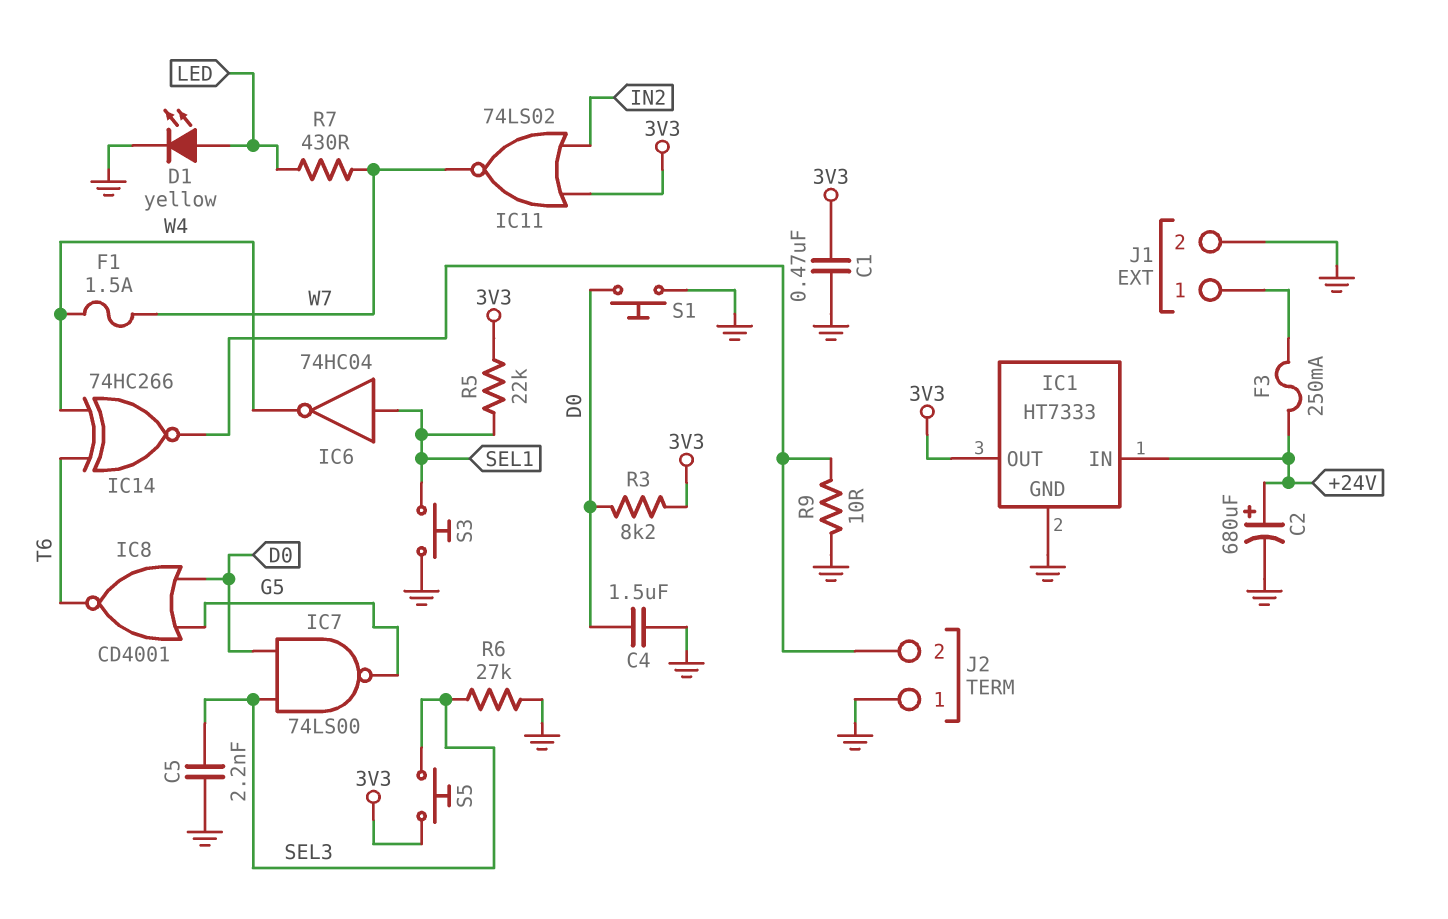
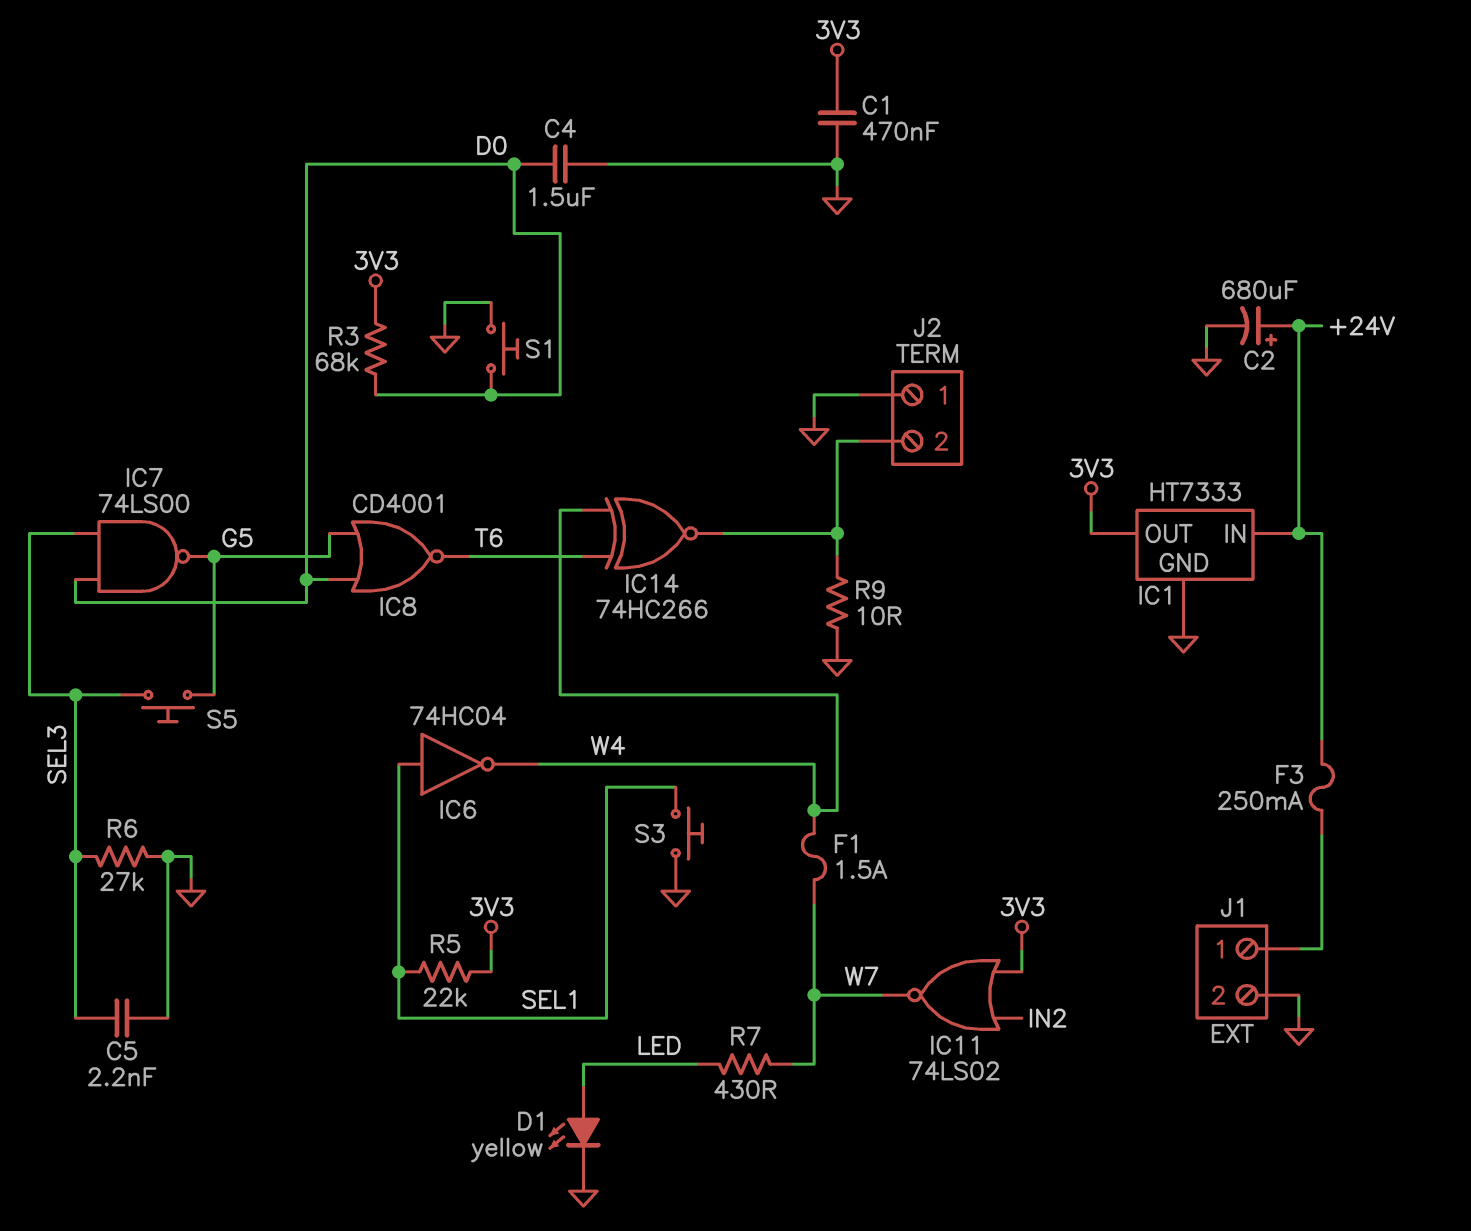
R3: 8.2k (3V3, D0) -> 68k (3V3, D0)
S5: button (3V3, SEL3) -> button (G5, SEL3)

